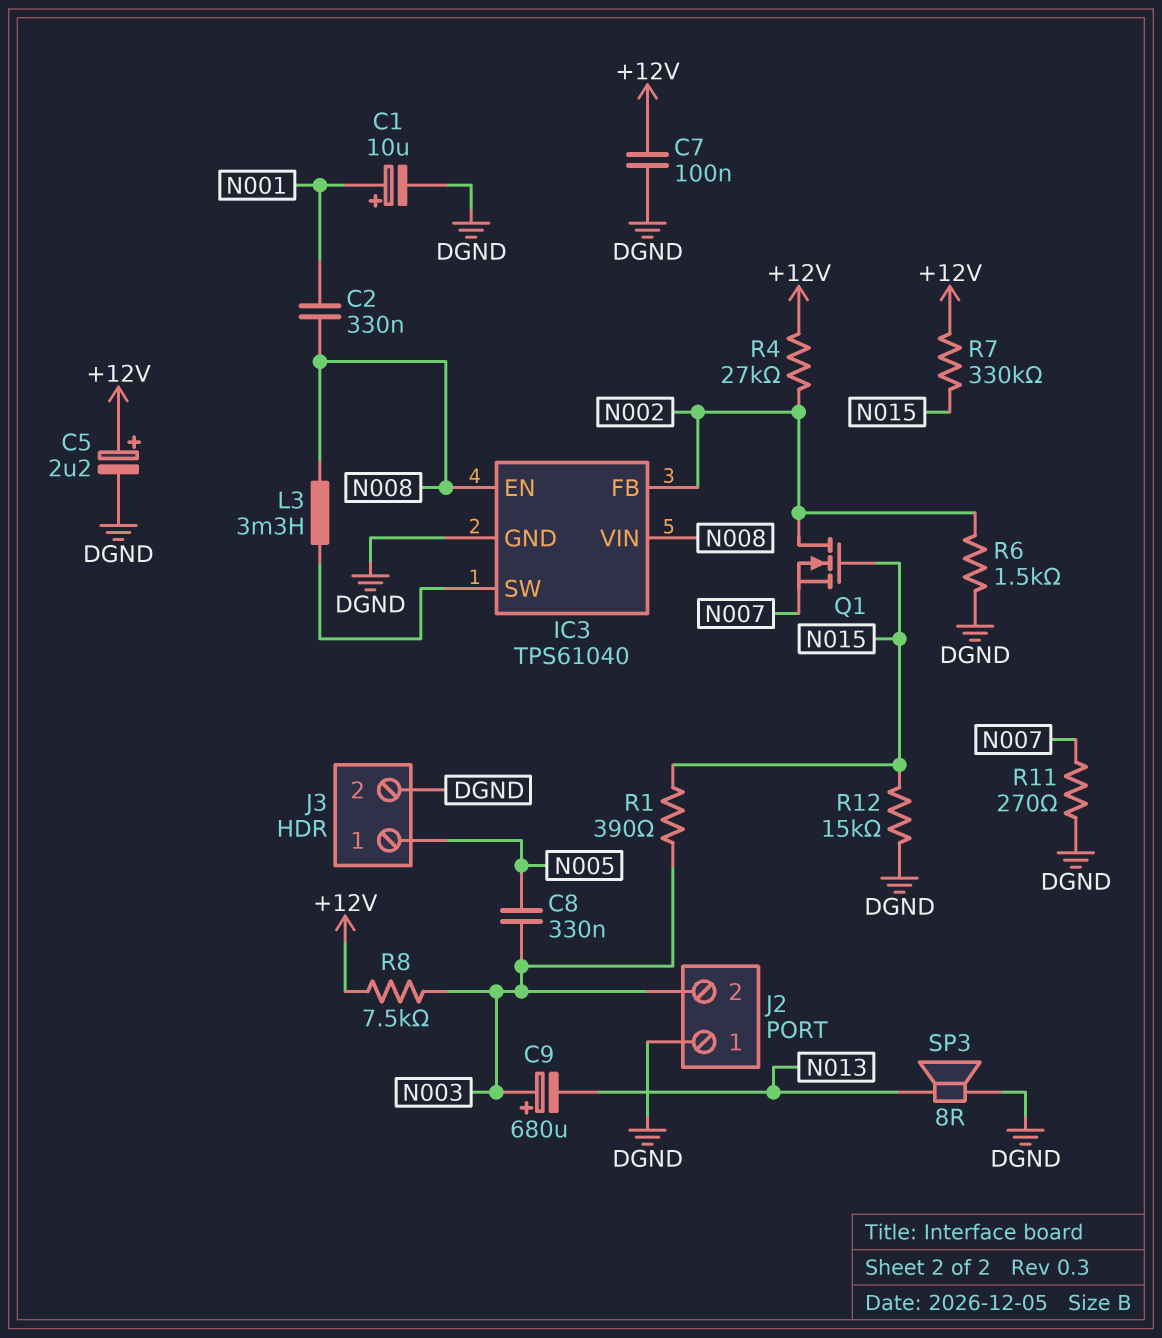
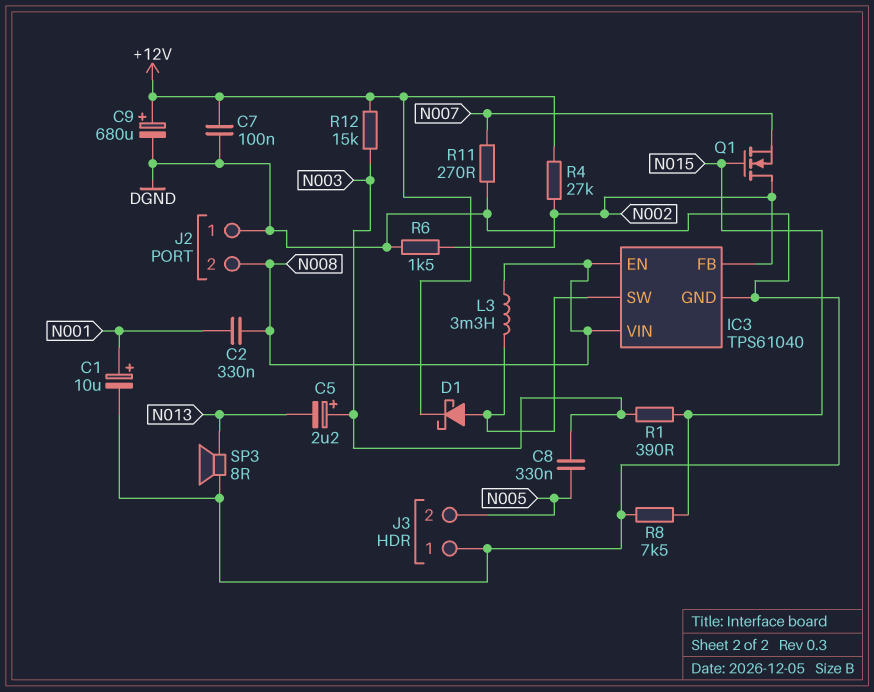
C5: 2.2uF (plus +12V, minus DGND) -> 2.2uF (plus N003, minus N013)
C9: 680uF (plus N003, minus N013) -> 680uF (plus +12V, minus DGND)
D1: none -> schottky (A IC3/SW, K +12V)
J2 pin 2: N003 -> N008
J3 pin 1: N005 -> DGND
J3 pin 2: DGND -> N005
R7: 330k (+12V, N015) -> none
R8: 7.5k (+12V, N003) -> 7.5k (DGND, N015)
R12: 15k (DGND, N015) -> 15k (+12V, N003)

